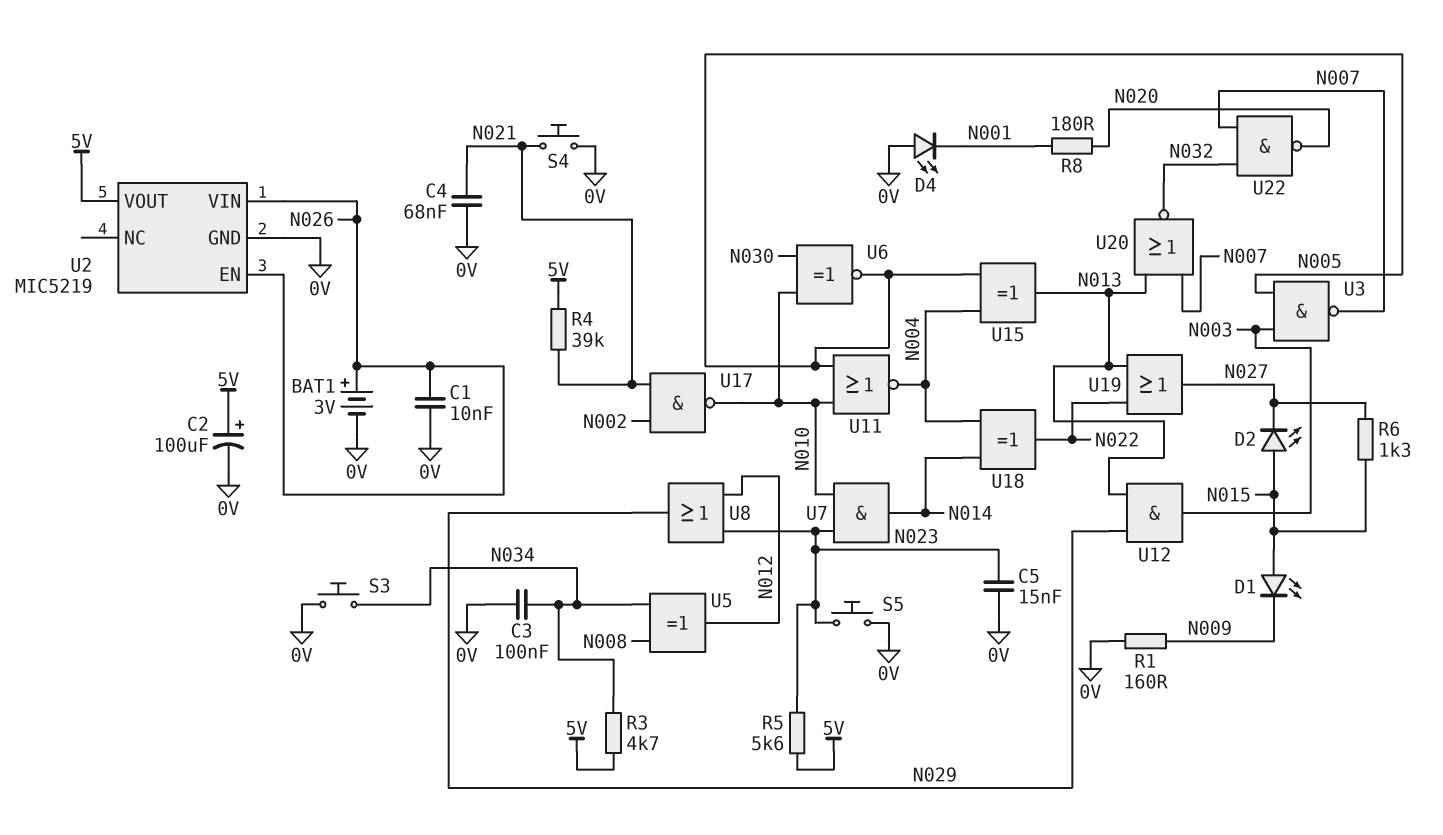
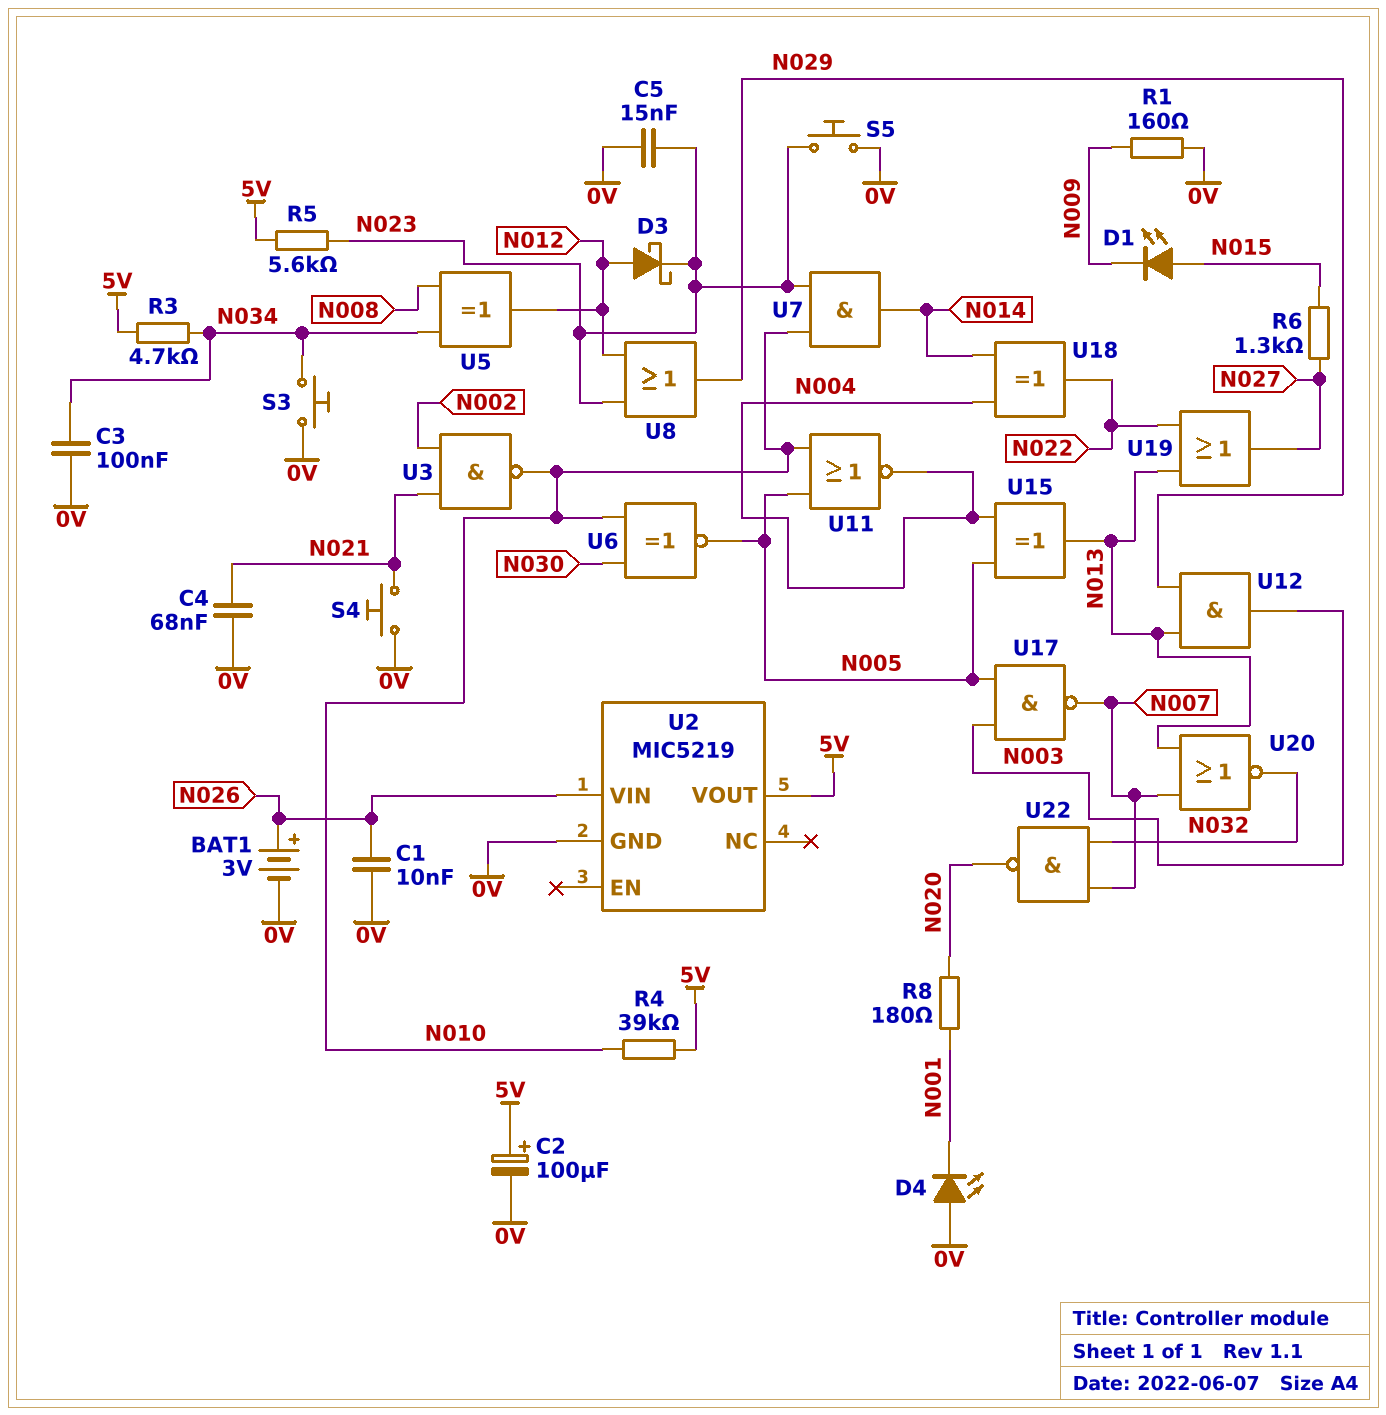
D2: LED (A N015, K N027) -> none
D3: none -> schottky (A N012, K N023)
R4: 39k (5V, N021) -> 39k (5V, N010)
U2 pin EN: N026 -> none
U3: NAND (in N003, in N005, out N007) -> NAND (in N002, in N021, out N010)
U17: NAND (in N002, in N021, out N010) -> NAND (in N003, in N005, out N007)

